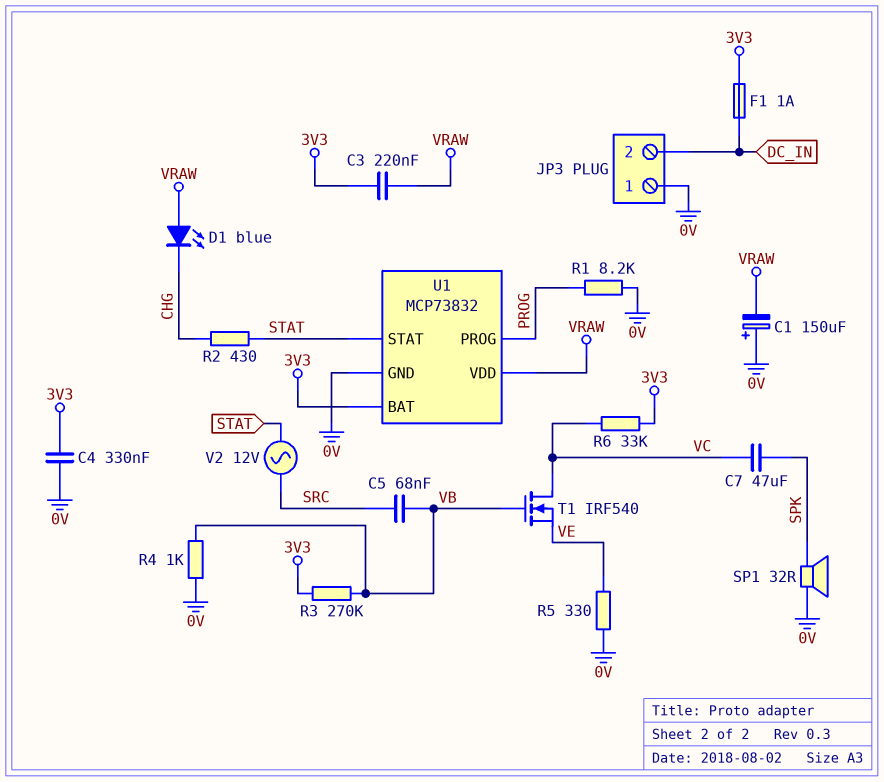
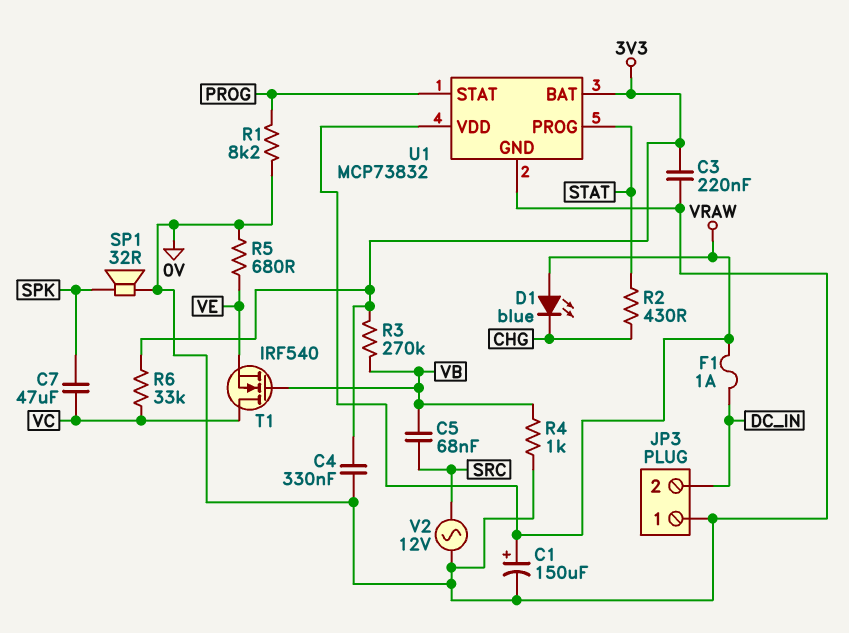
C1: 150uF (plus 0V, minus VRAW) -> 150uF (plus VRAW, minus 0V)
C3: 220nF (3V3, VRAW) -> 220nF (0V, 3V3)
F1: 1A (3V3, DC_IN) -> 1A (DC_IN, VRAW)
R5: 330 (0V, VE) -> 680 (0V, VE)
U1 pin PROG: PROG -> STAT
U1 pin STAT: STAT -> PROG
V2: AC 12V (SRC, STAT) -> AC 12V (0V, SRC)

